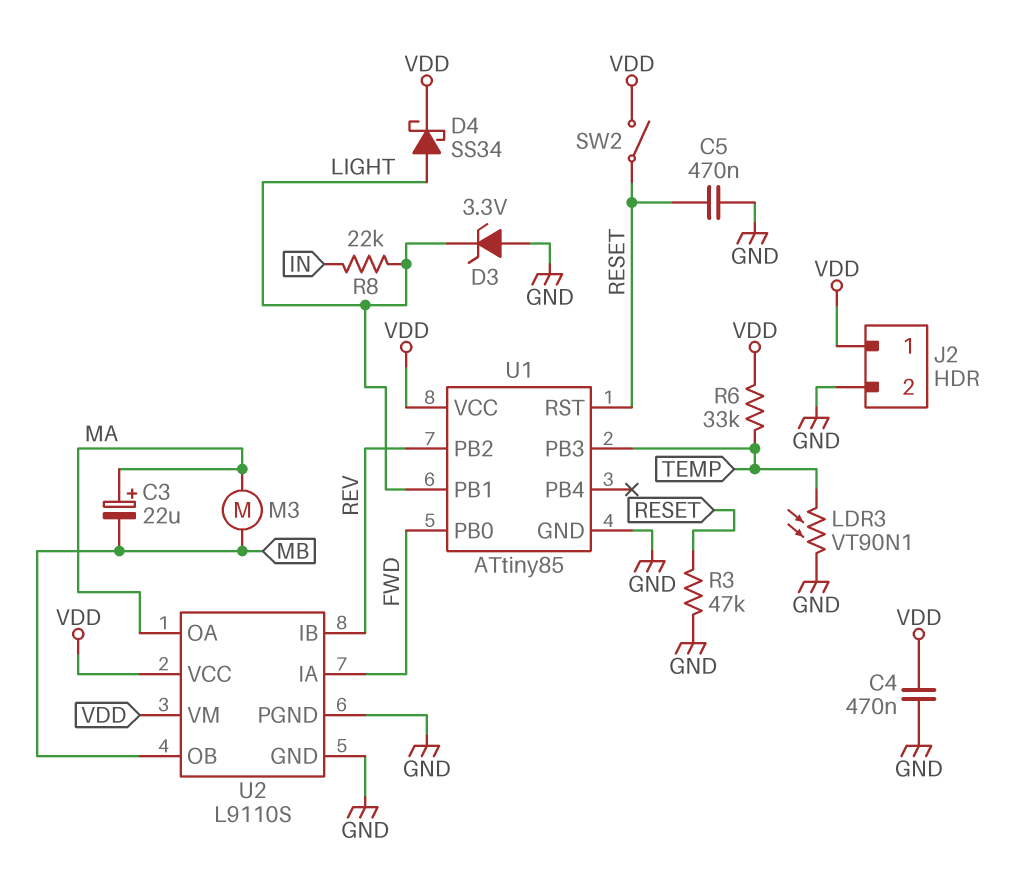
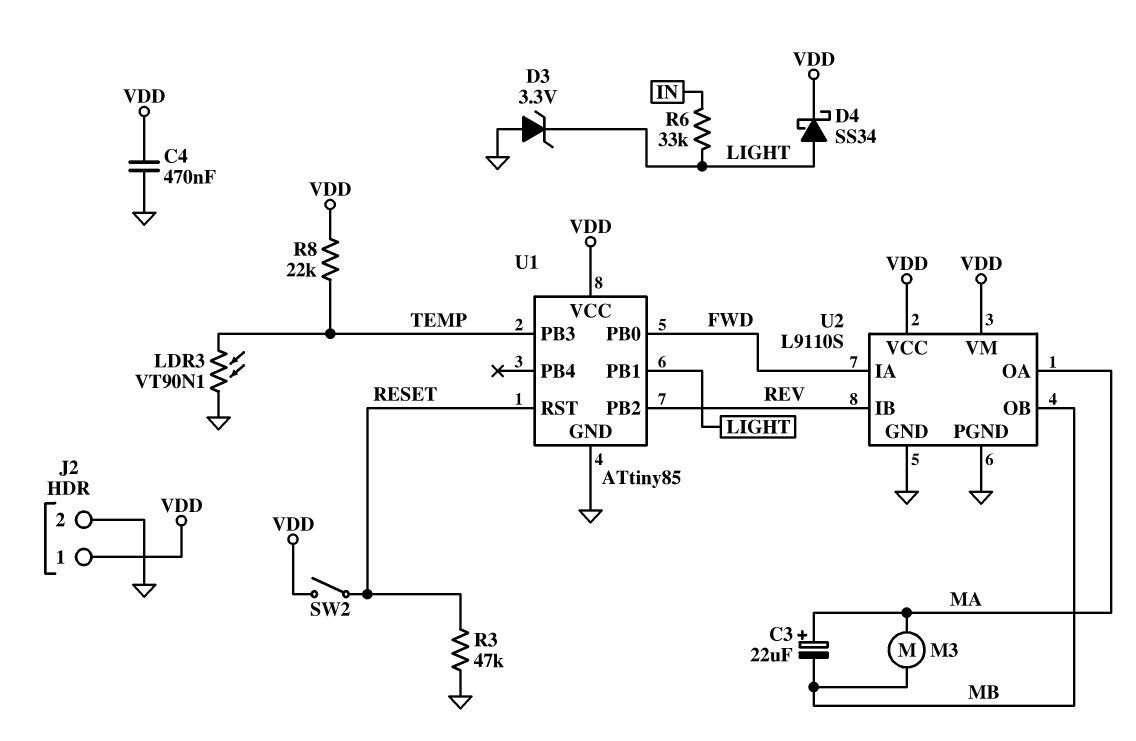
C5: 470nF (GND, RESET) -> none
R6: 33k (TEMP, VDD) -> 33k (IN, LIGHT)
R8: 22k (IN, LIGHT) -> 22k (TEMP, VDD)

